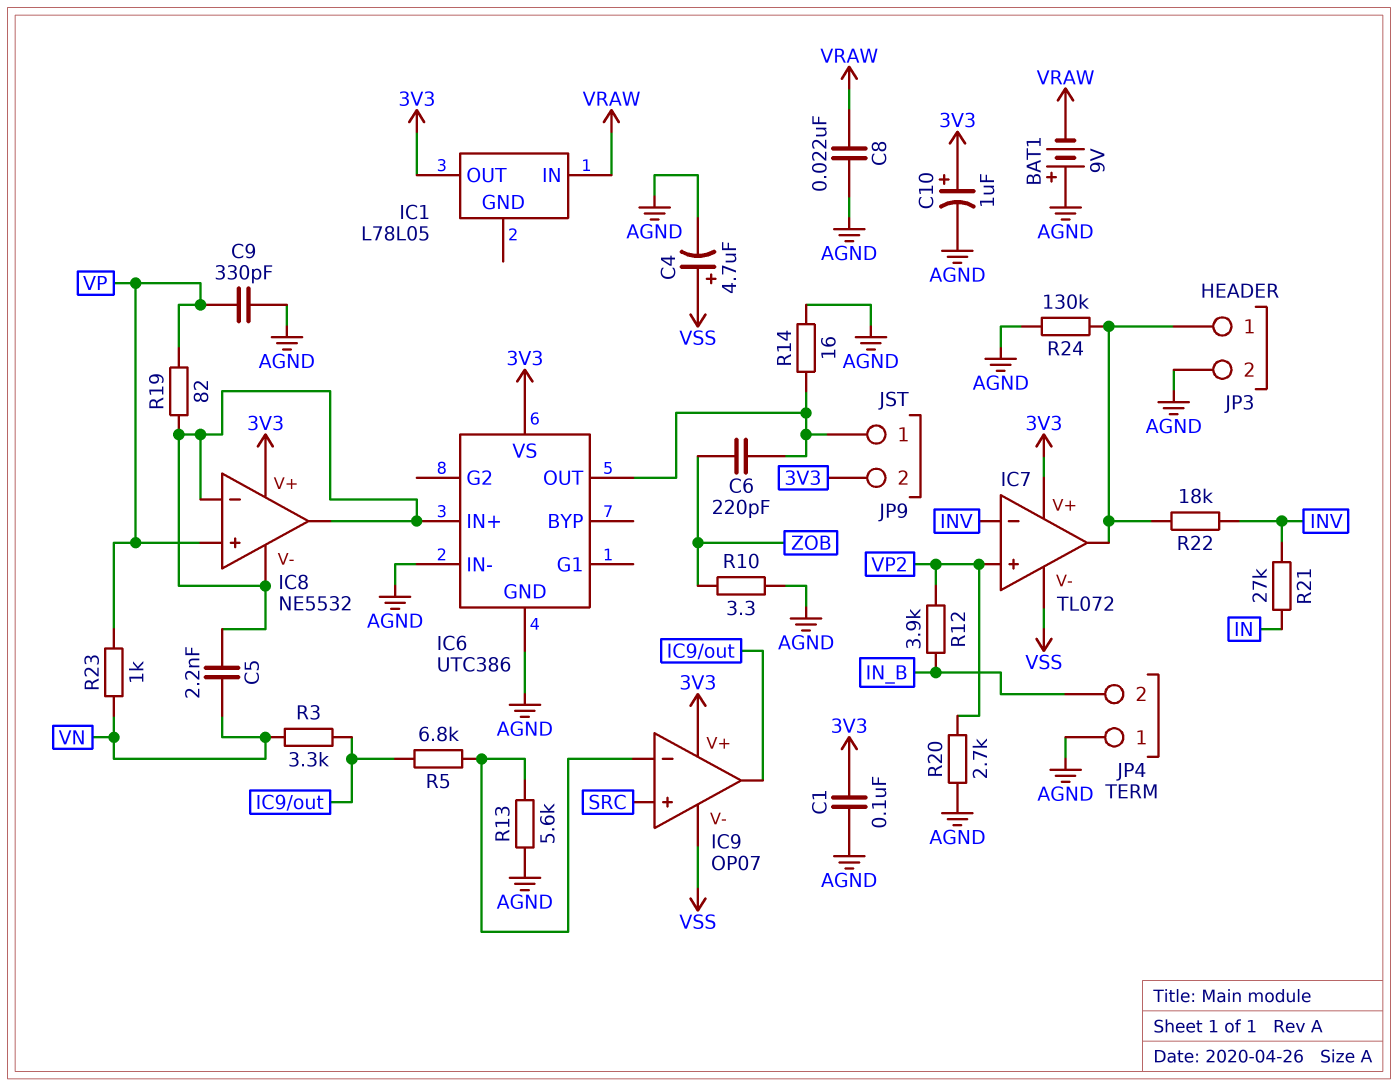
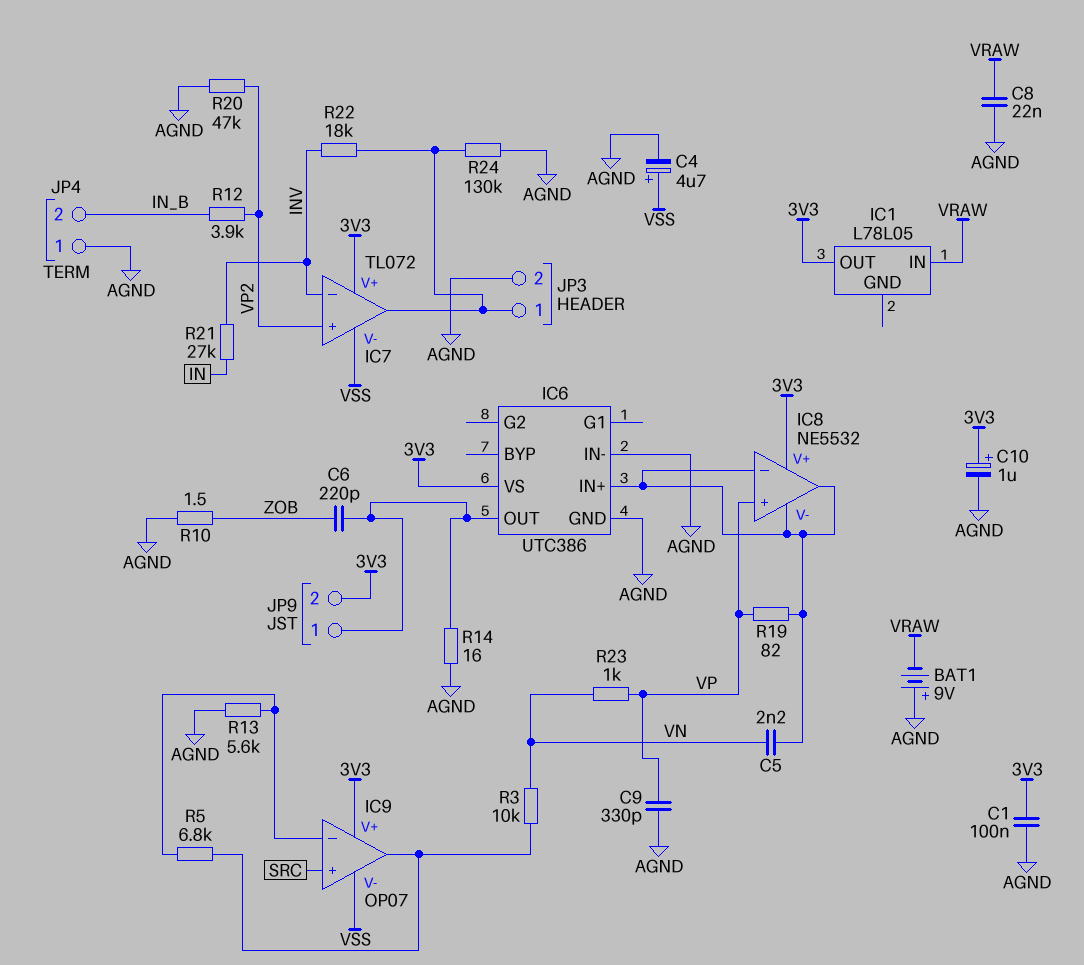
R3: 3.3k (IC9/out, VN) -> 10k (IC9/out, VN)
R10: 3.3 (AGND, ZOB) -> 1.5 (AGND, ZOB)
R20: 2.7k (AGND, VP2) -> 47k (AGND, VP2)

